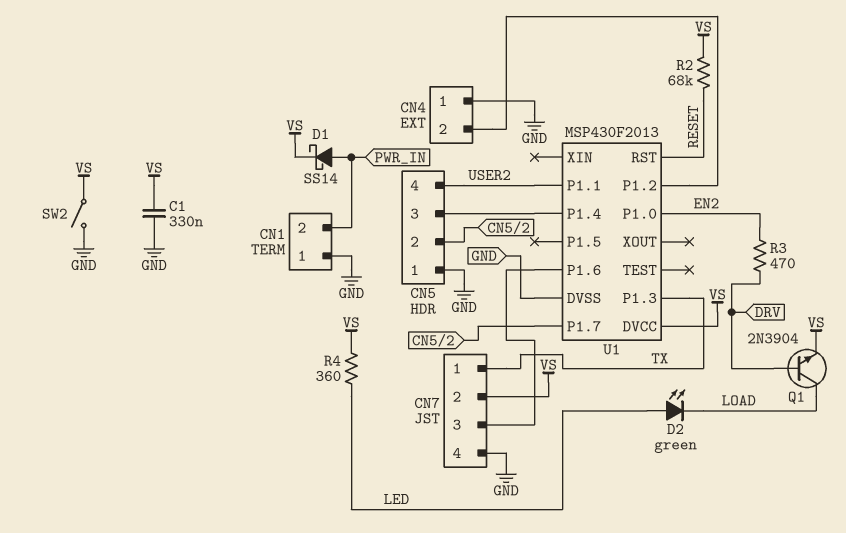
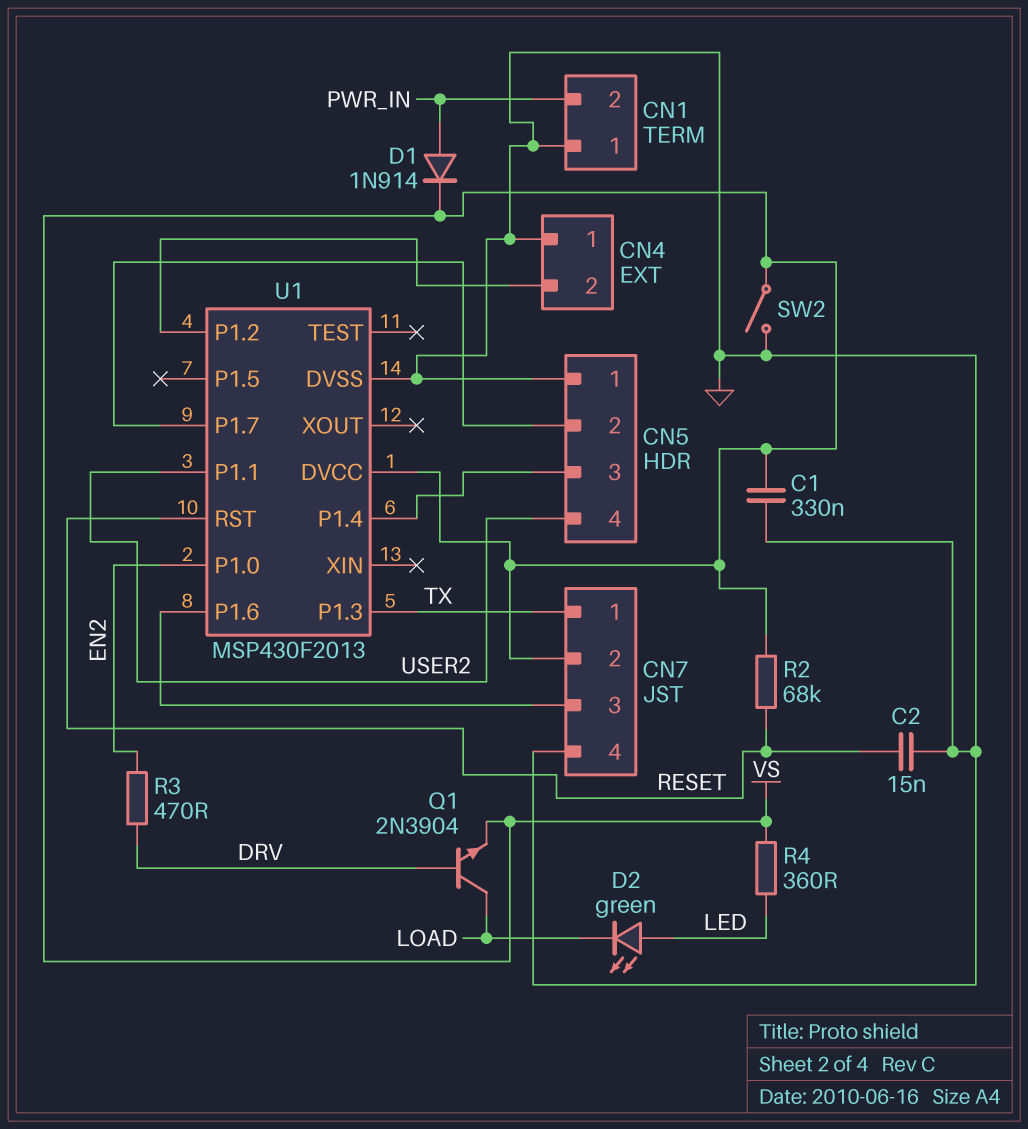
C2: none -> 15nF (GND, RESET)
D1: schottky SS14 (A PWR_IN, K VS) -> diode 1N914 (A PWR_IN, K VS)

